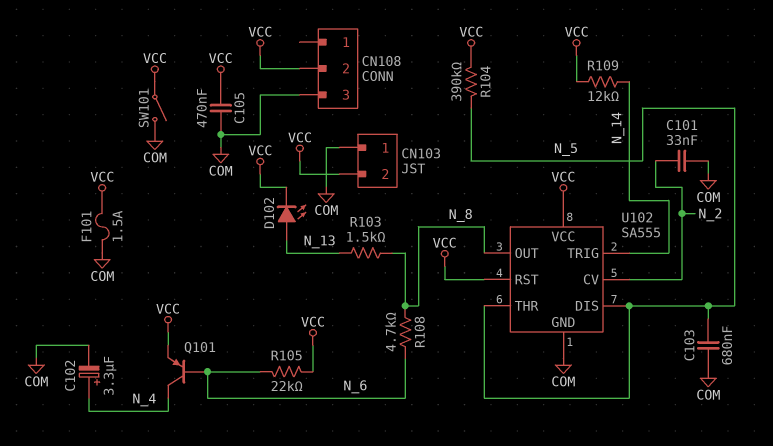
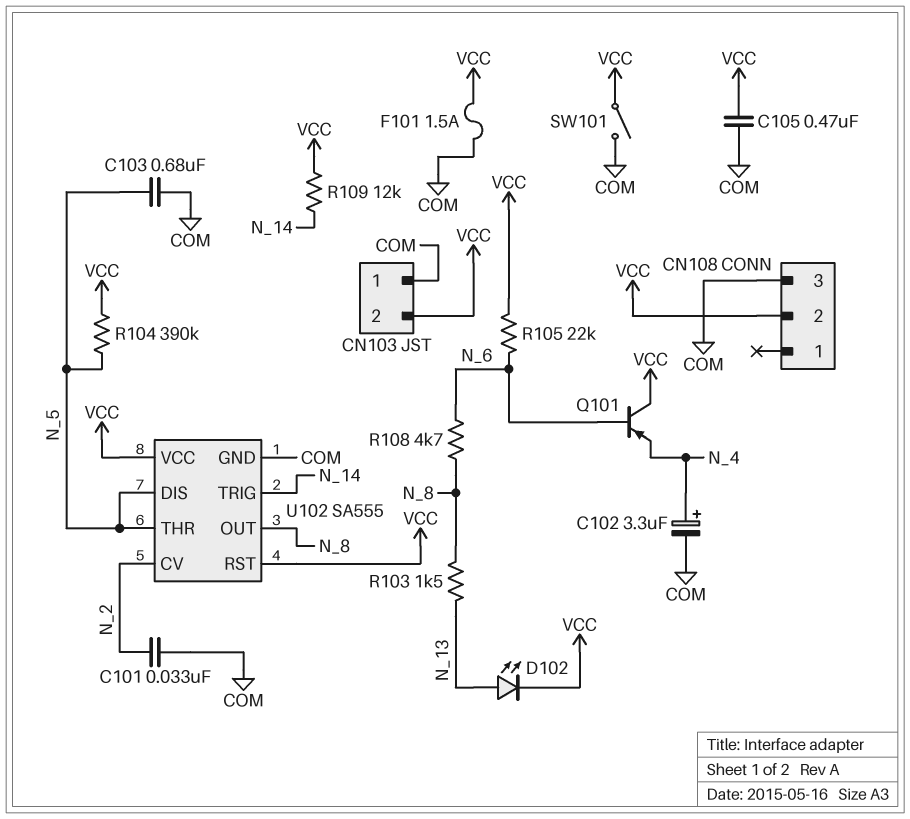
Q101: PNP (B N_6, C N_4, E VCC) -> PNP (B N_6, C VCC, E N_4)

